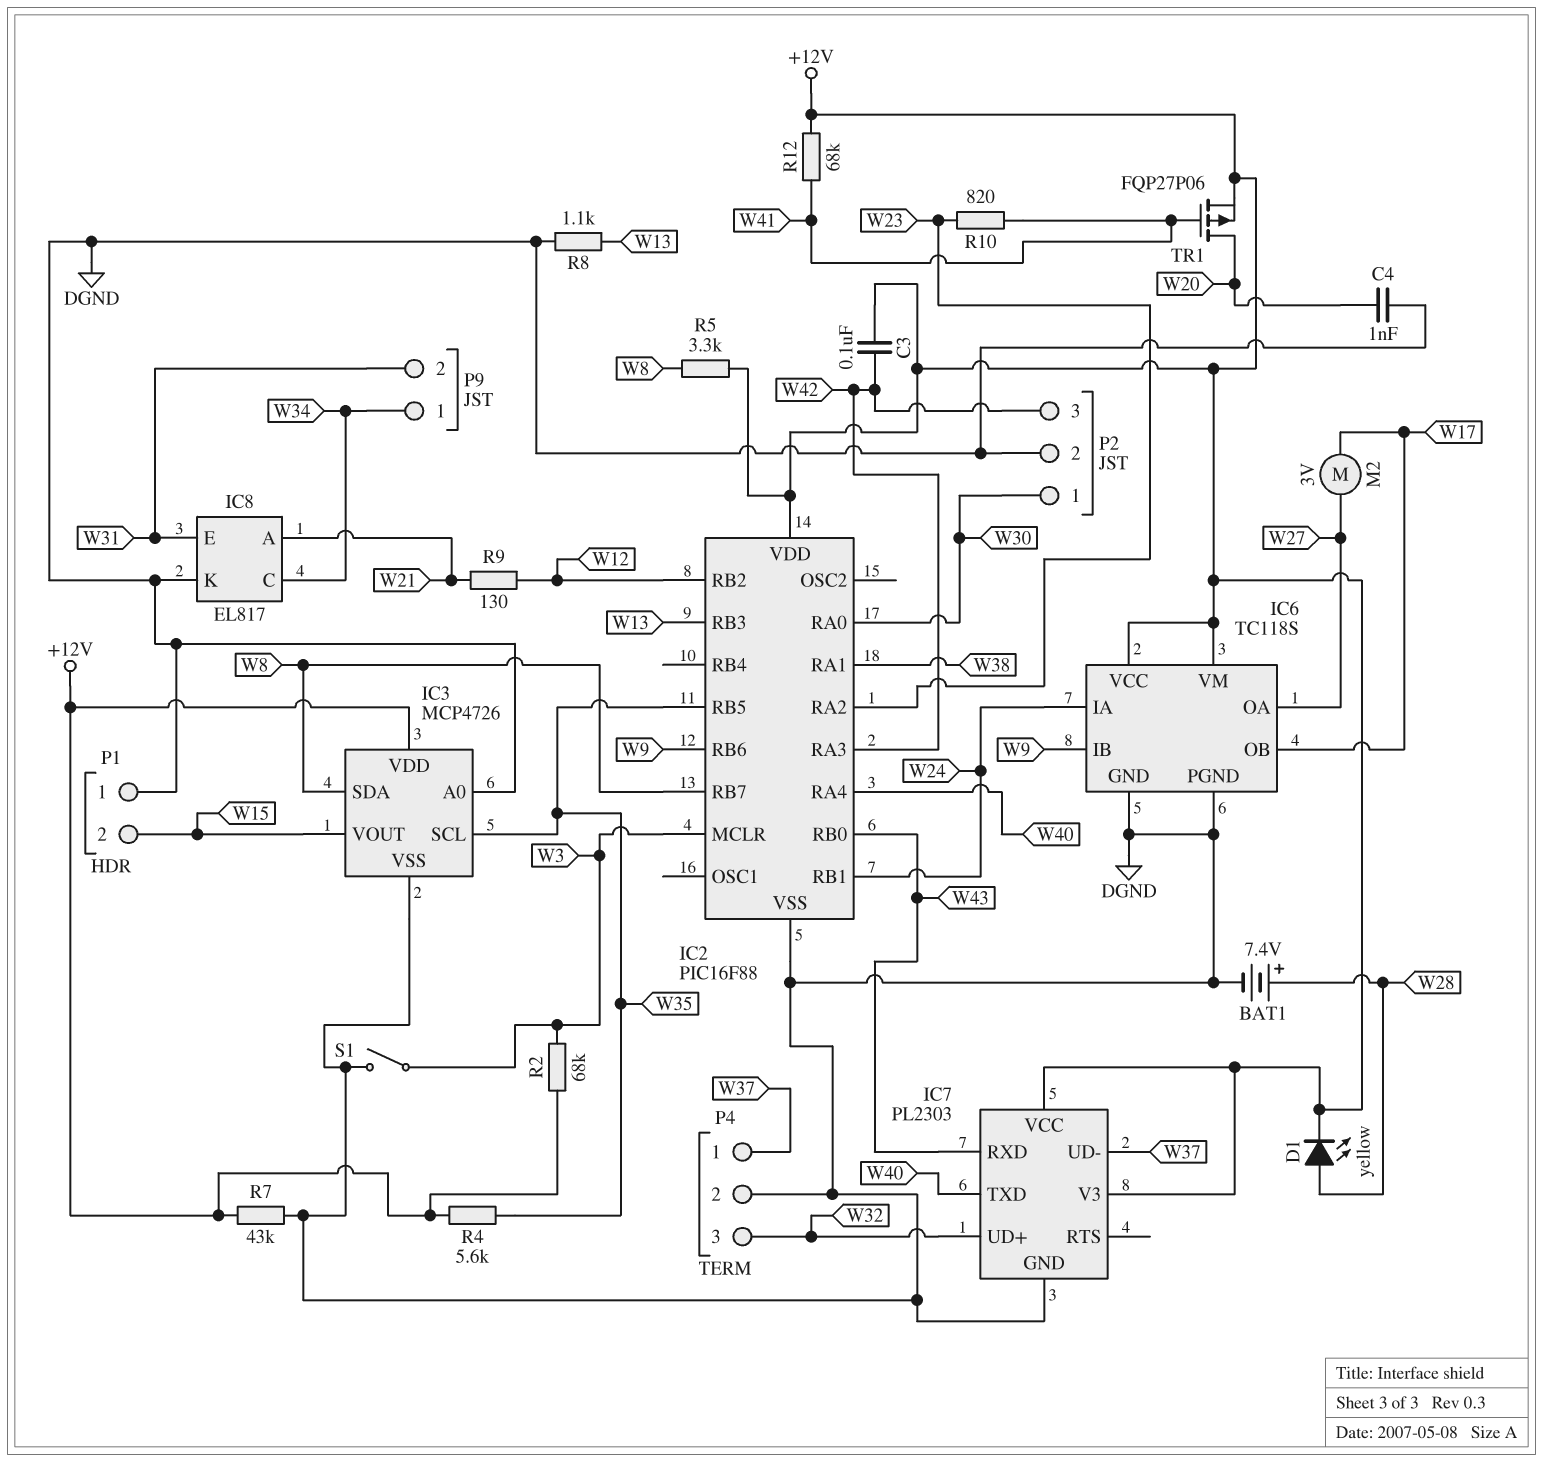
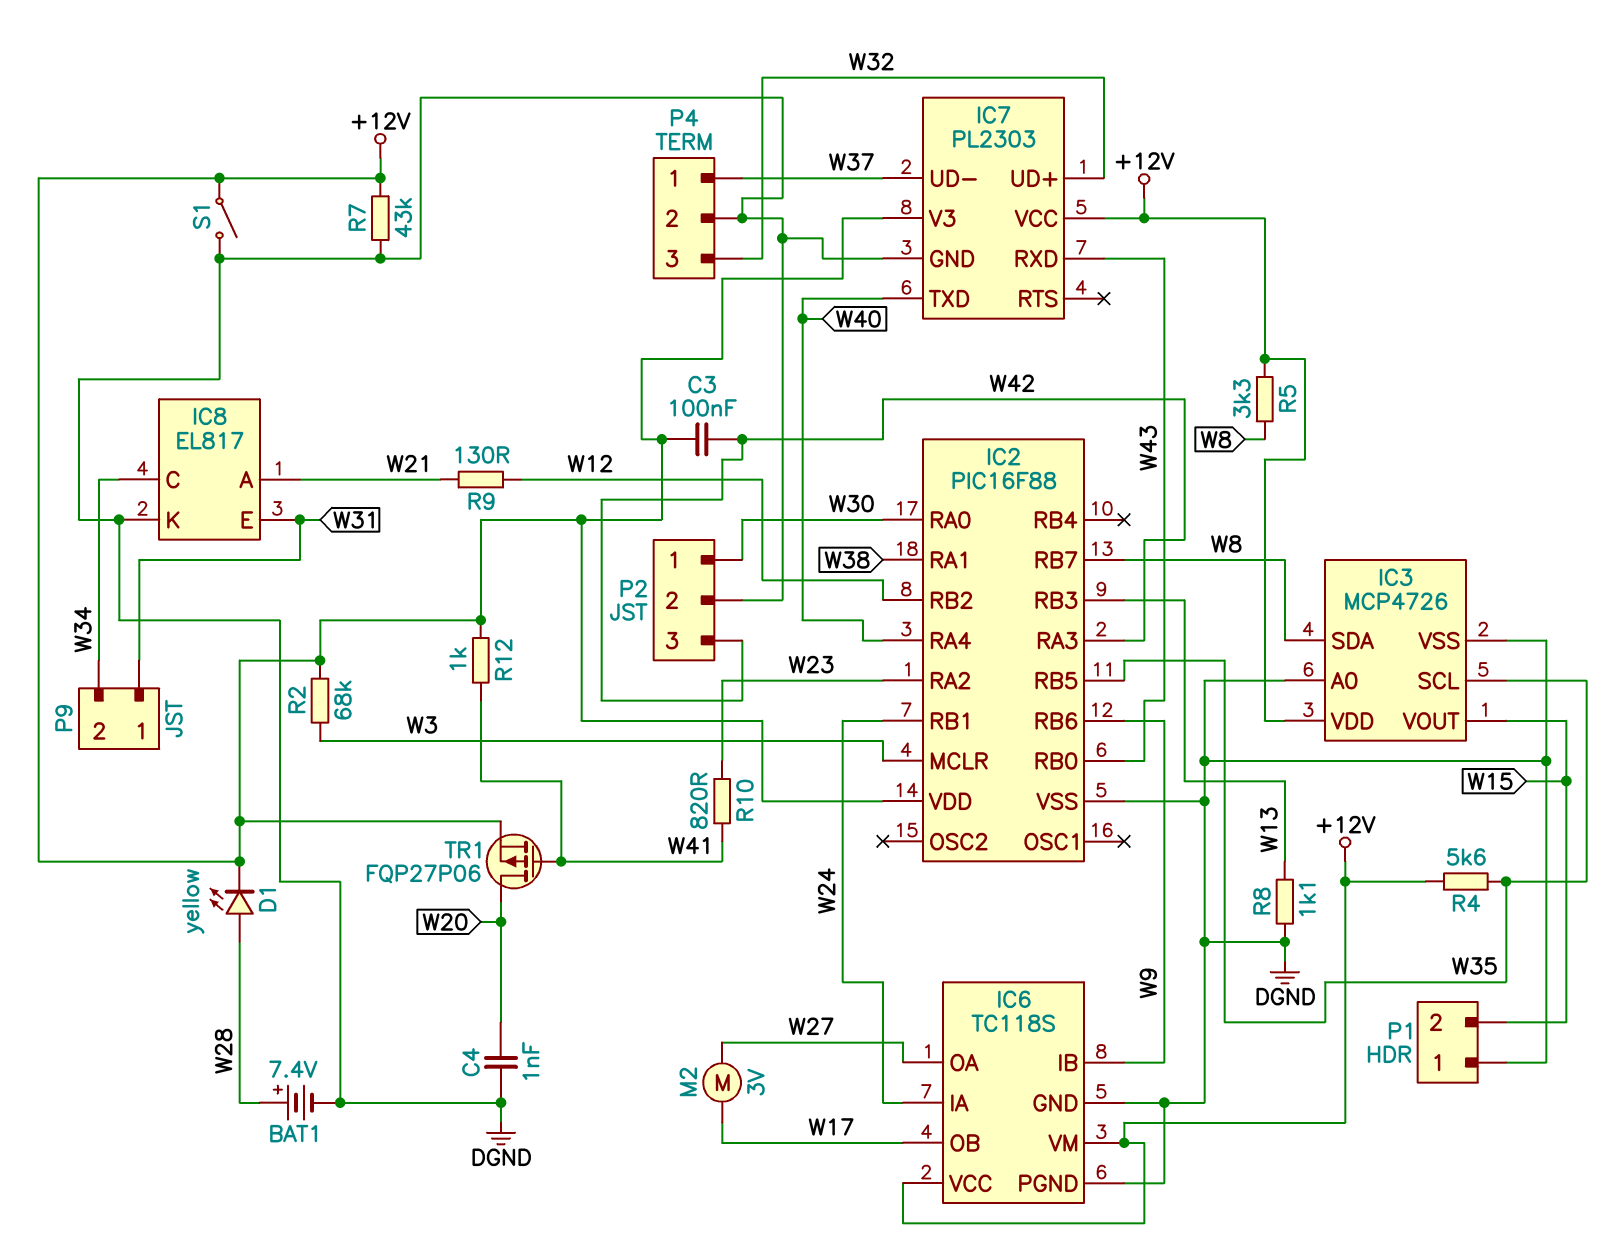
P9 pin 1: W34 -> W31
P9 pin 2: W31 -> W34
R12: 68k (+12V, W41) -> 1k (+12V, W41)
S1: switch (DGND, W3) -> switch (+12V, DGND)

